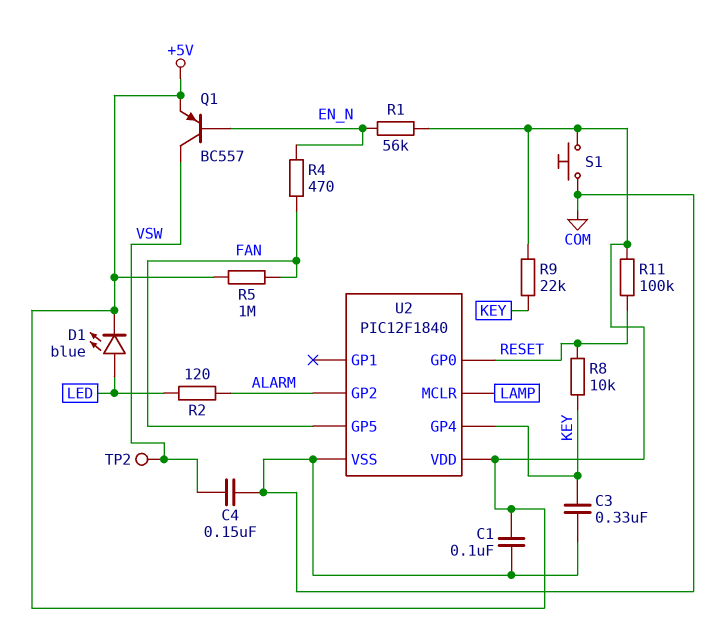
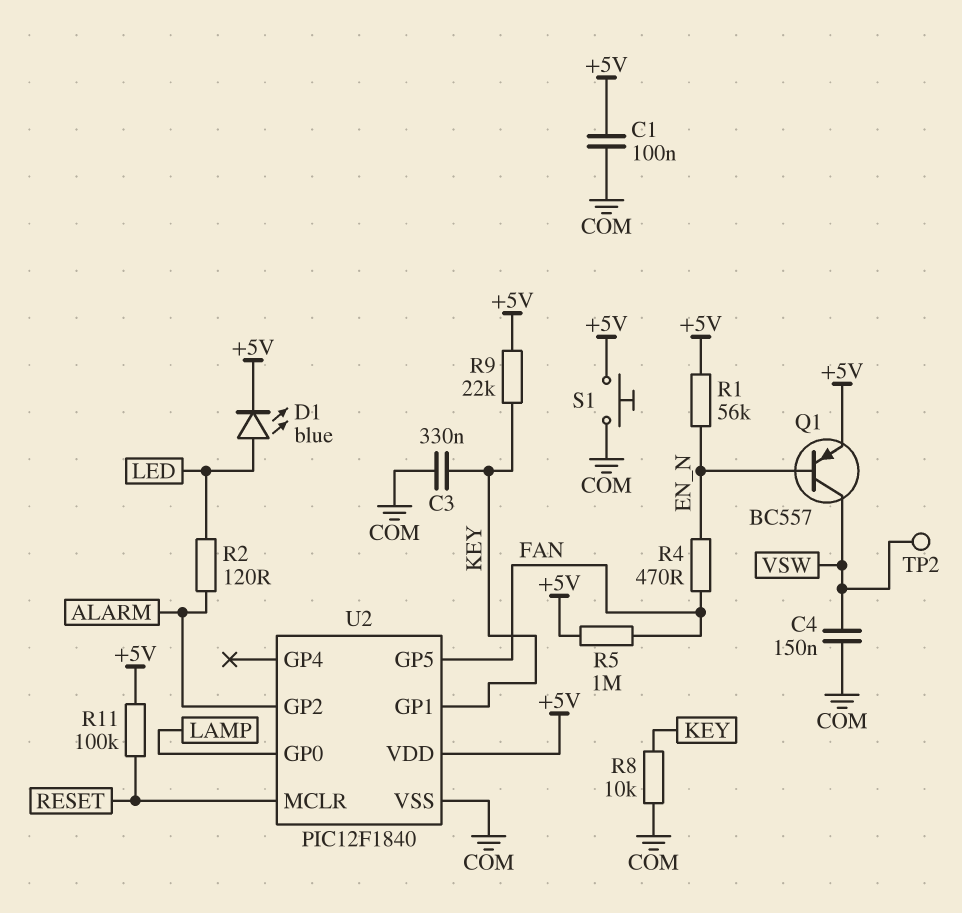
R8: 10k (KEY, RESET) -> 10k (COM, KEY)
U2 pin GP0: RESET -> LAMP
U2 pin GP1: none -> KEY
U2 pin GP4: KEY -> none
U2 pin MCLR: LAMP -> RESET

